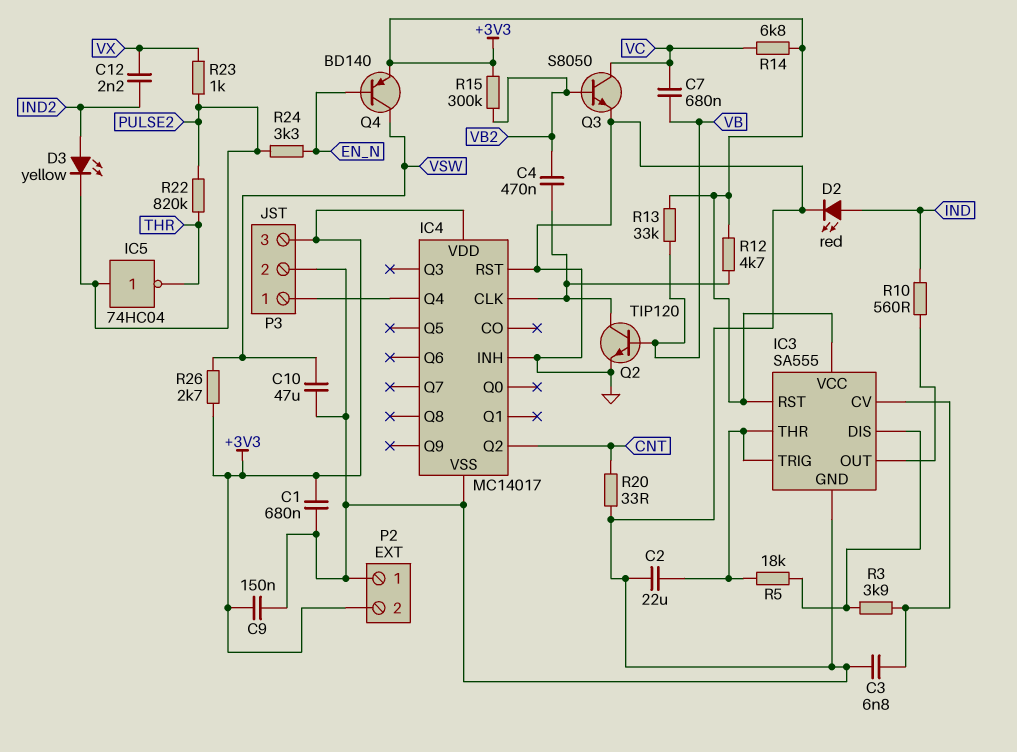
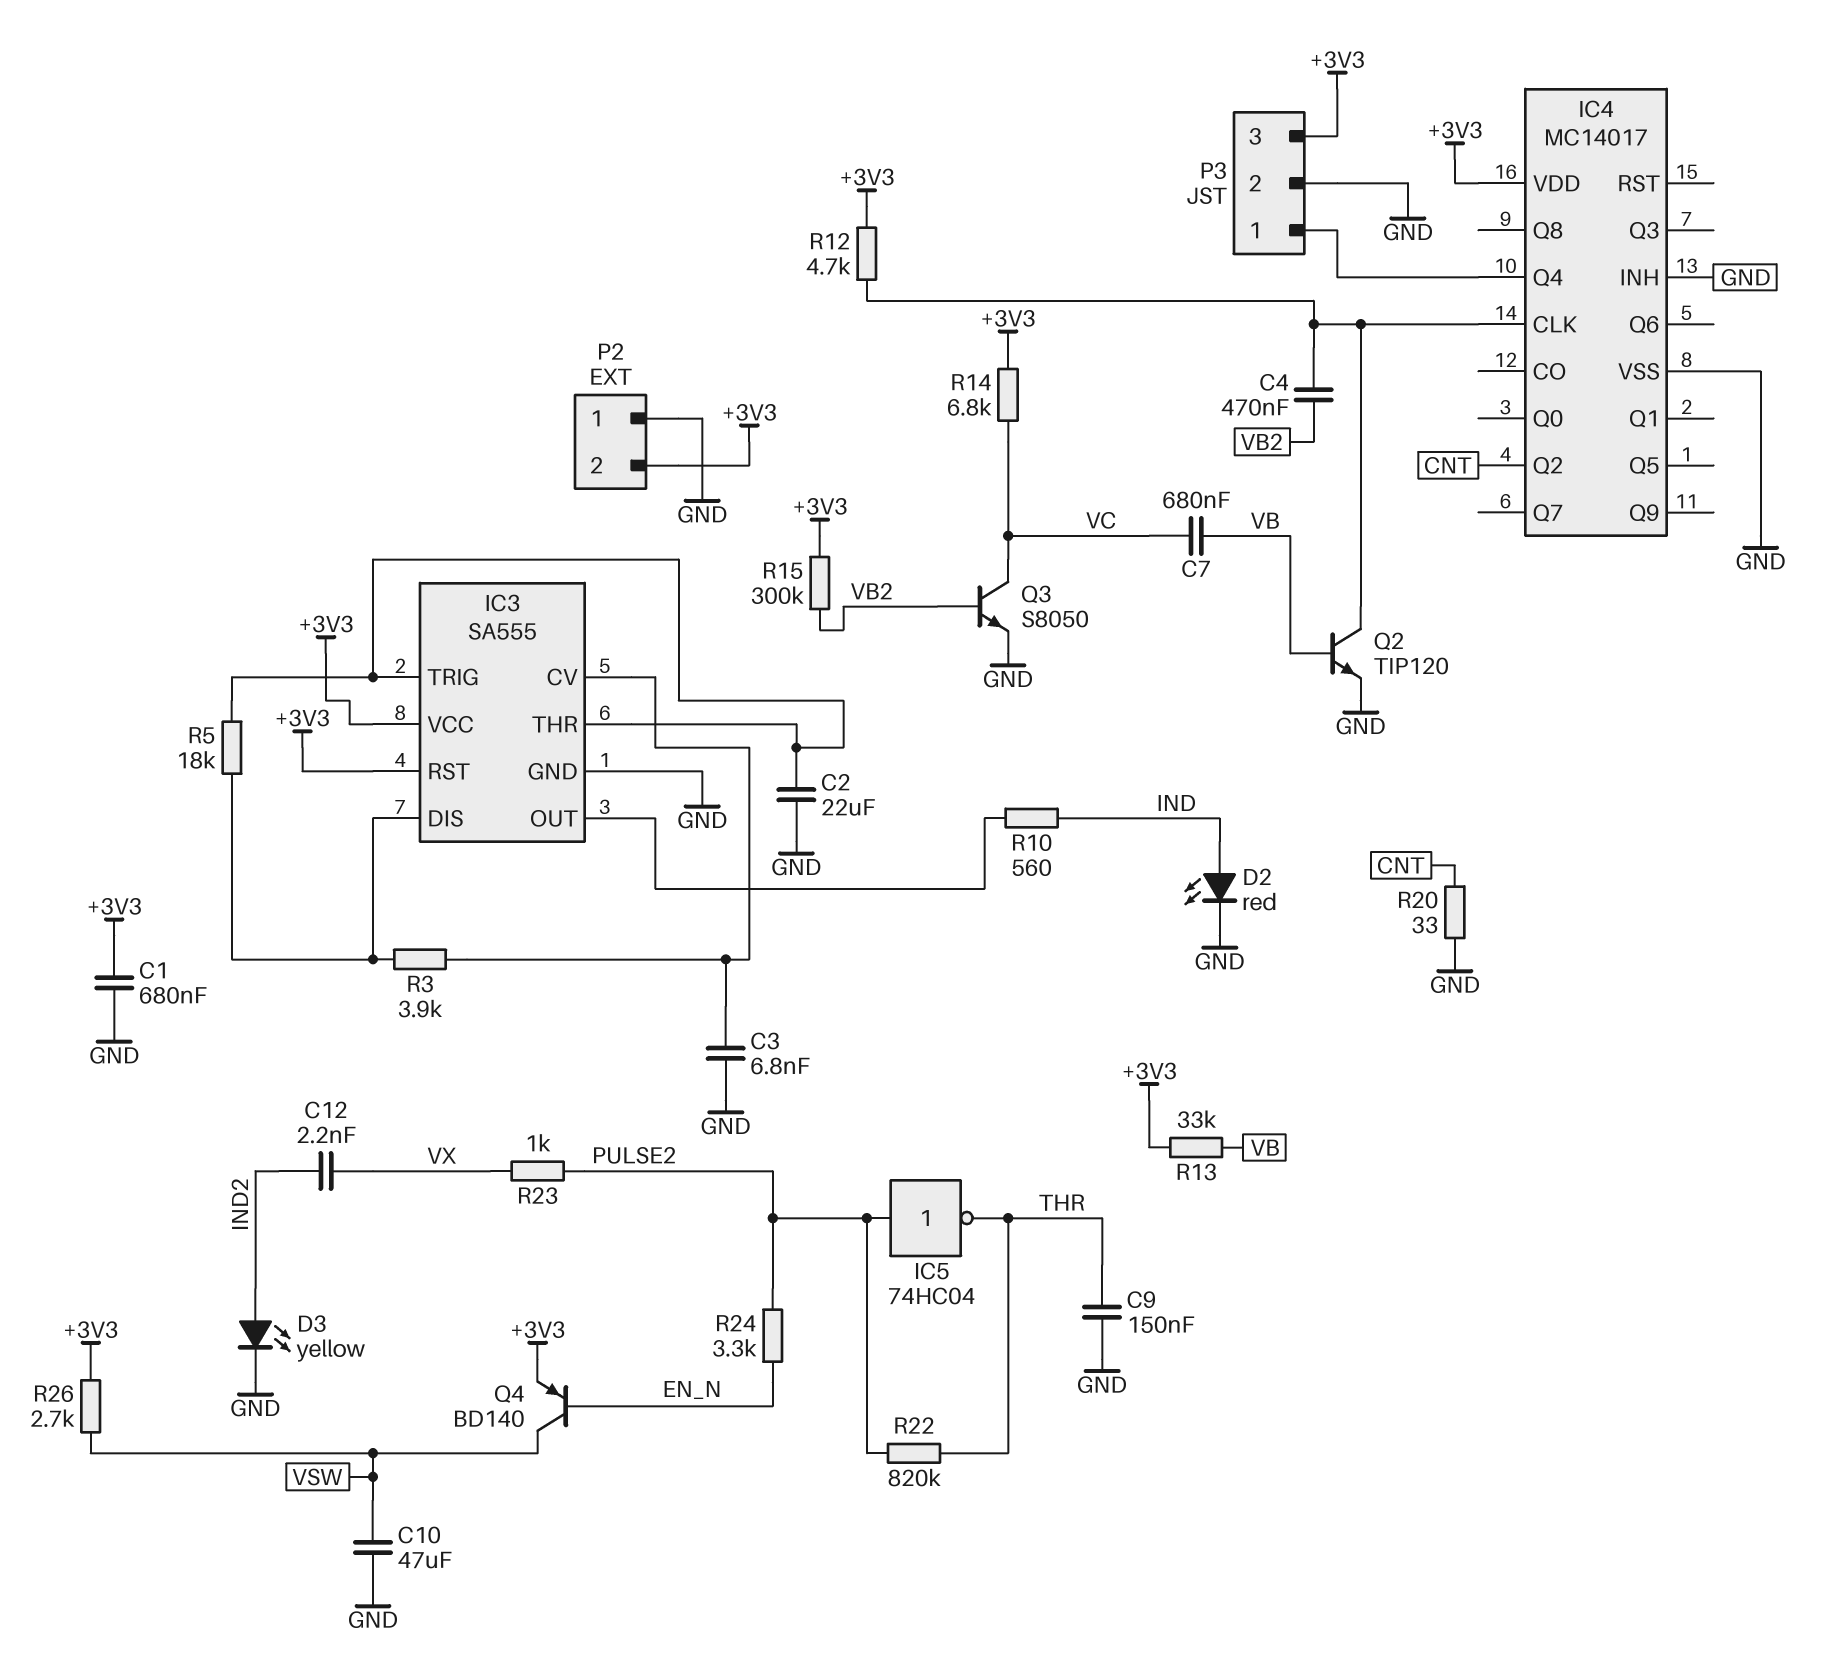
C9: 150nF (+3V3, GND) -> 150nF (GND, THR)
D3: LED yellow (A IND2, K PULSE2) -> LED yellow (A IND2, K GND)
IC4 pin RST: GND -> none

